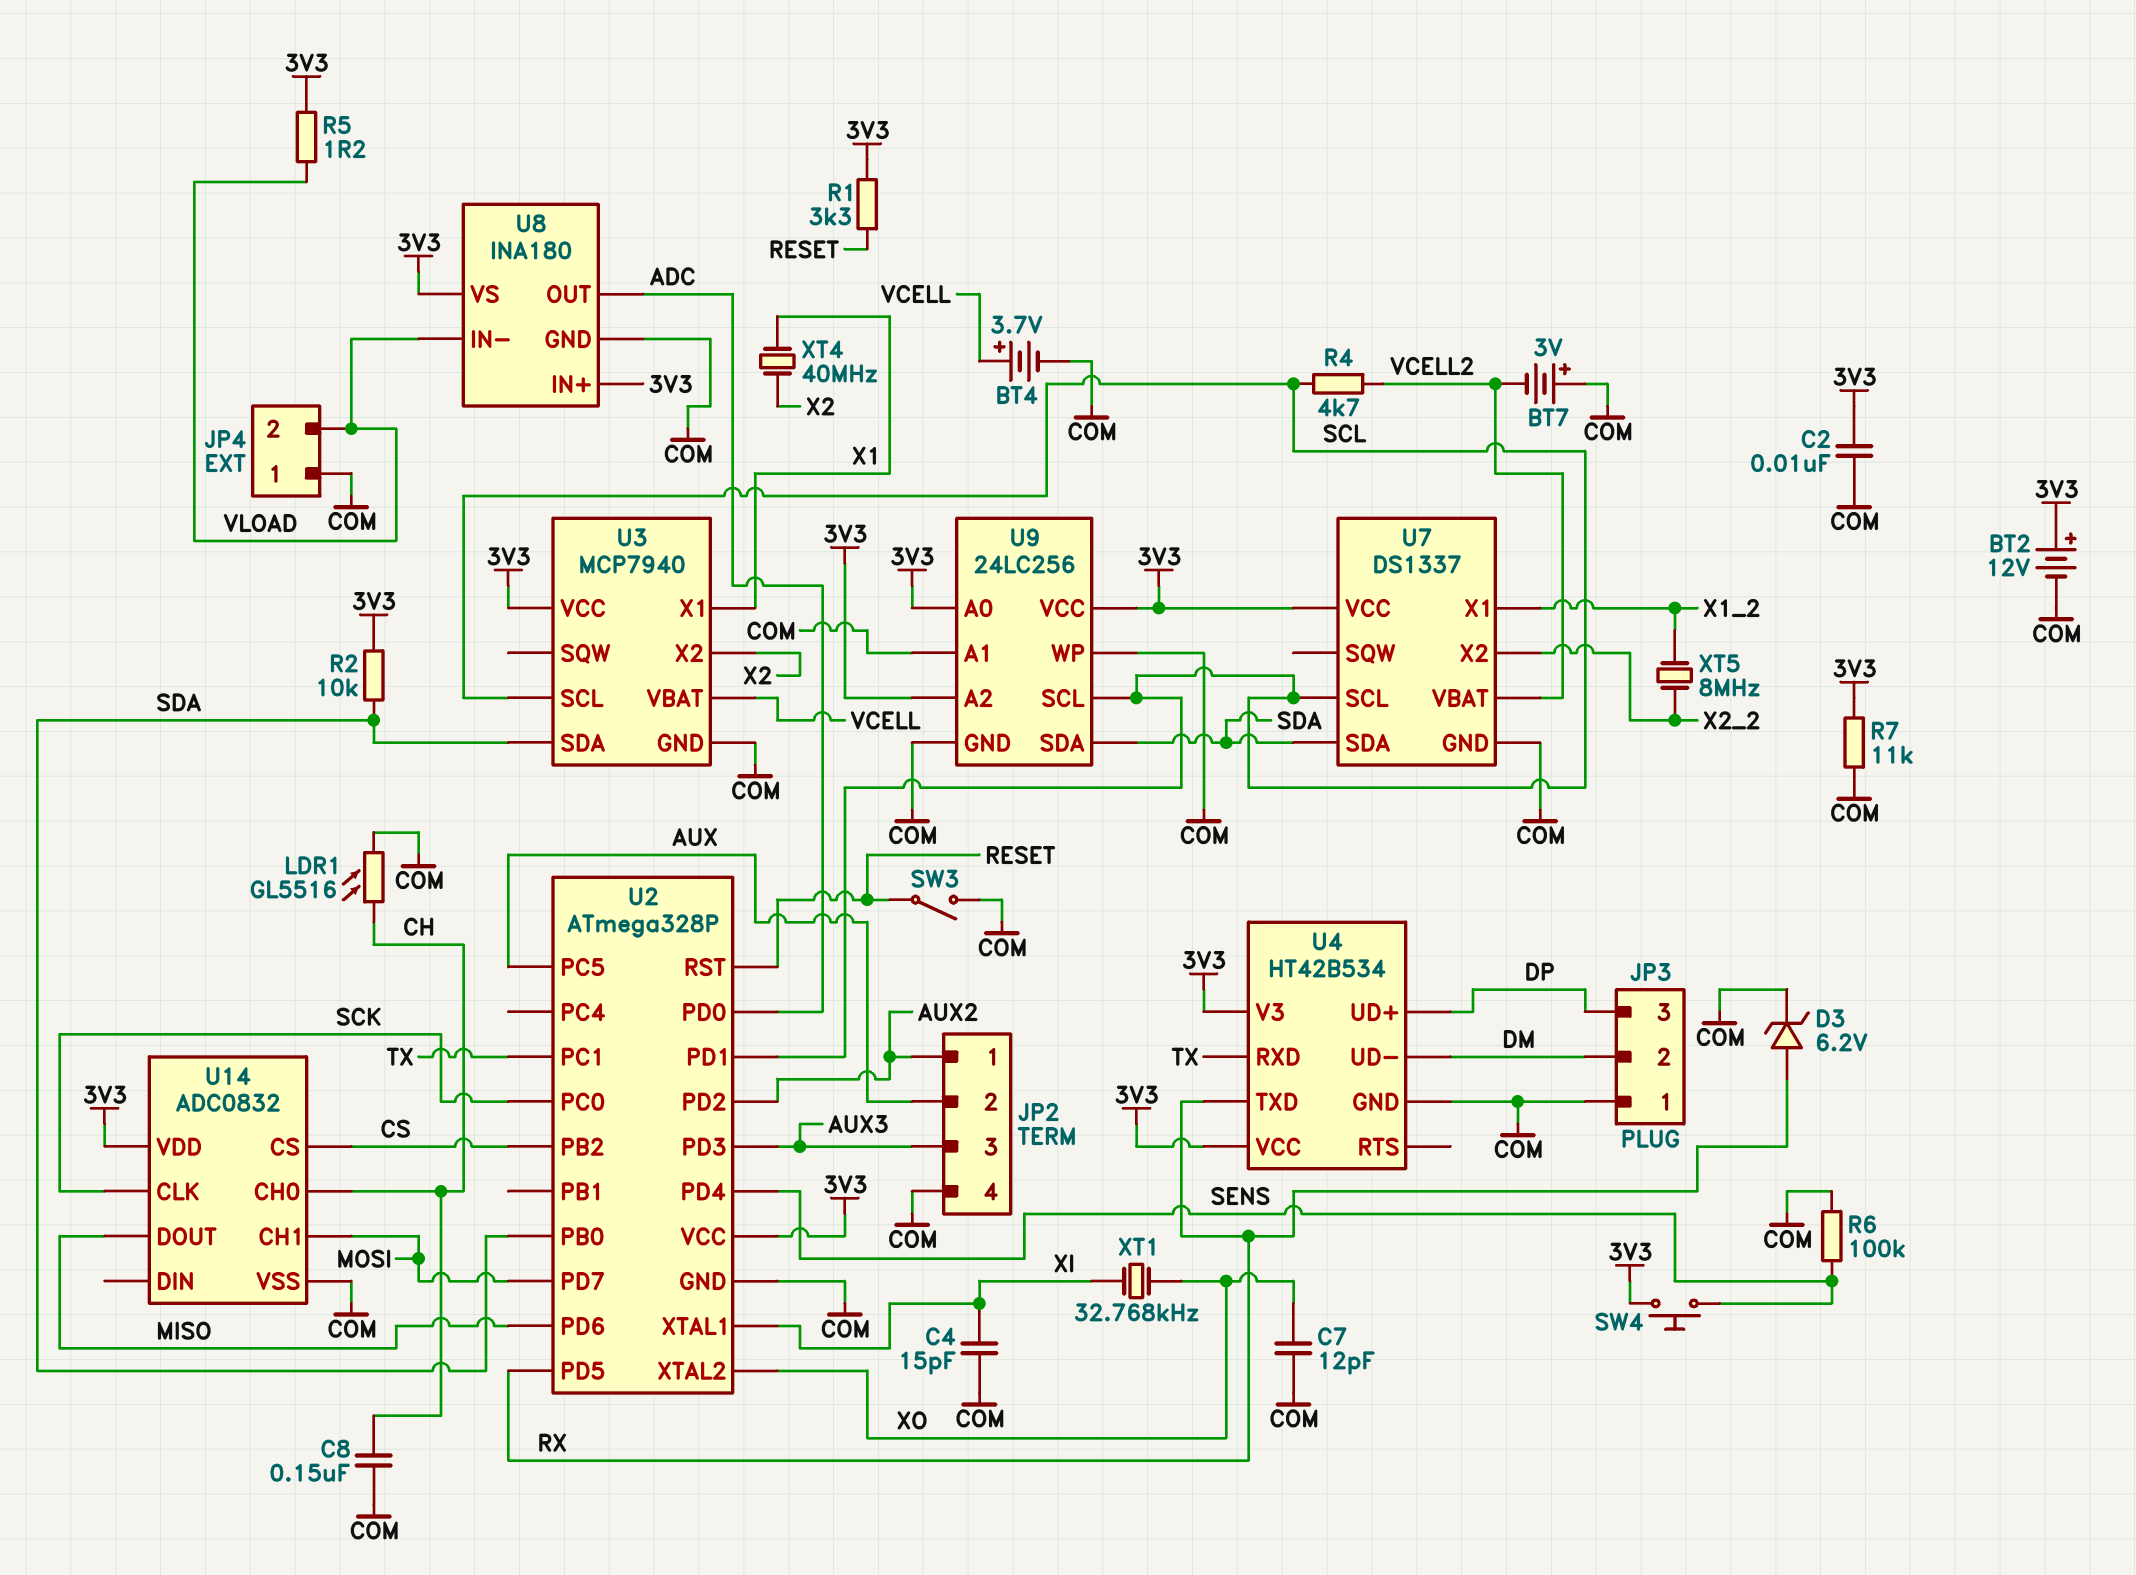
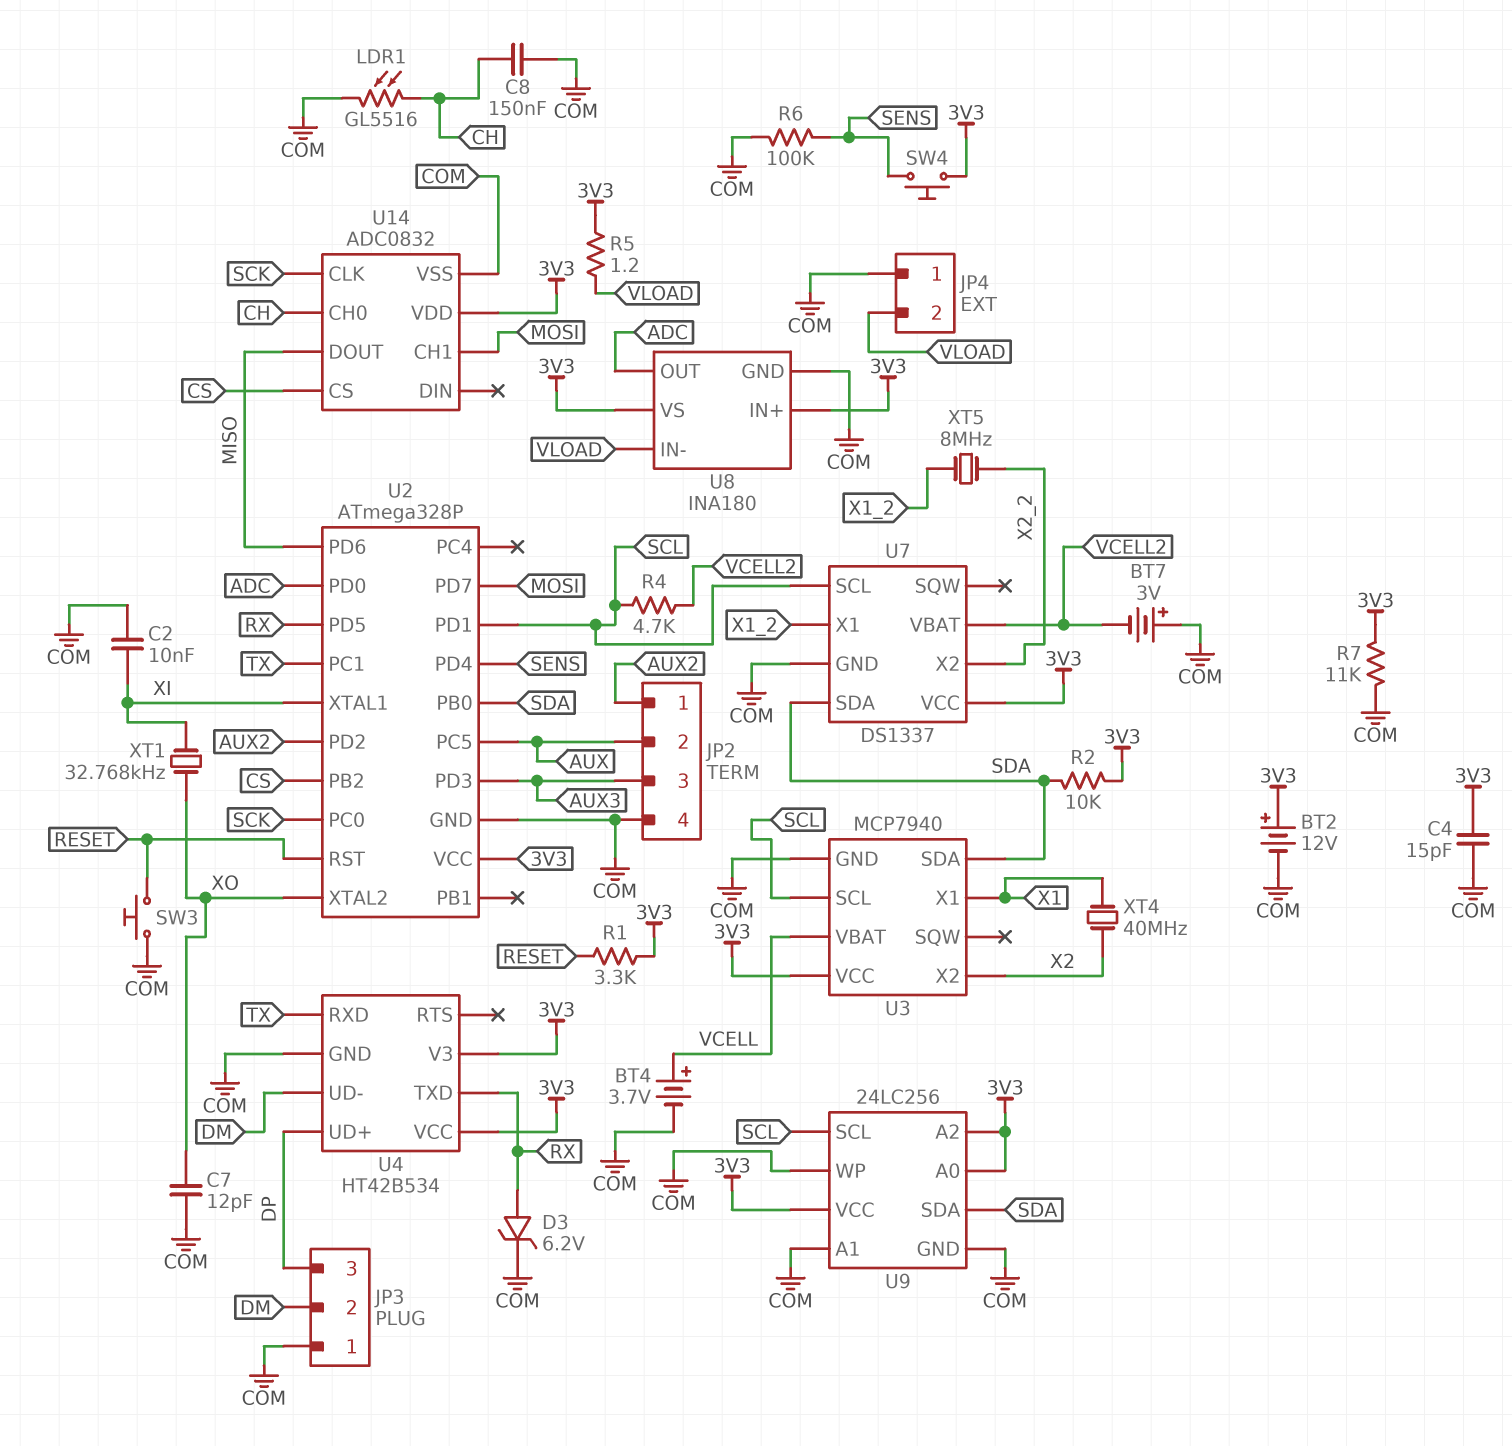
C2: 10nF (3V3, COM) -> 10nF (COM, XI)
C4: 15pF (COM, XI) -> 15pF (3V3, COM)
SW3: switch (COM, RESET) -> button (COM, RESET)

